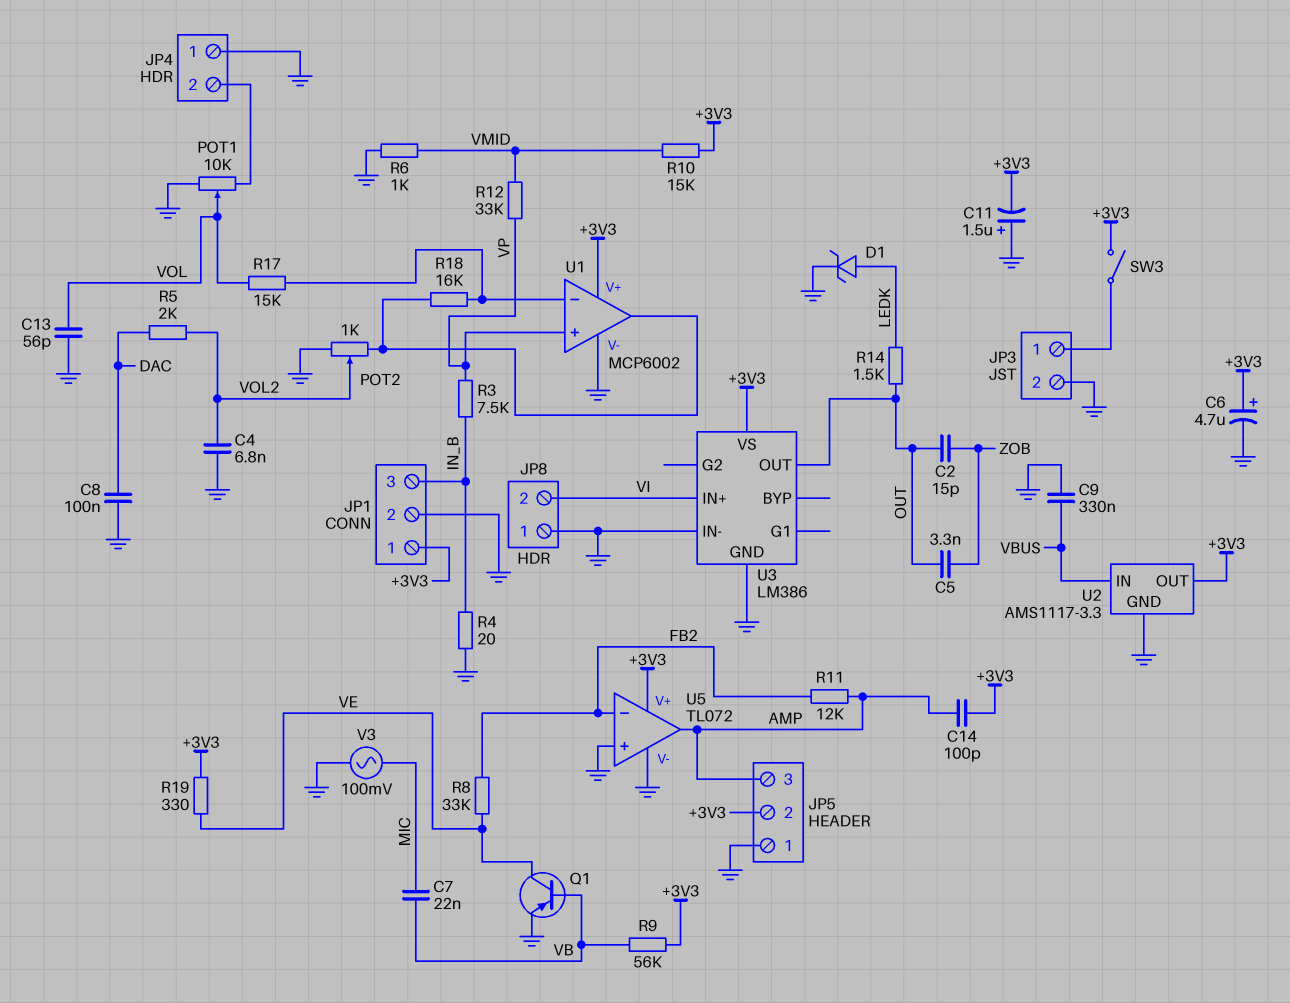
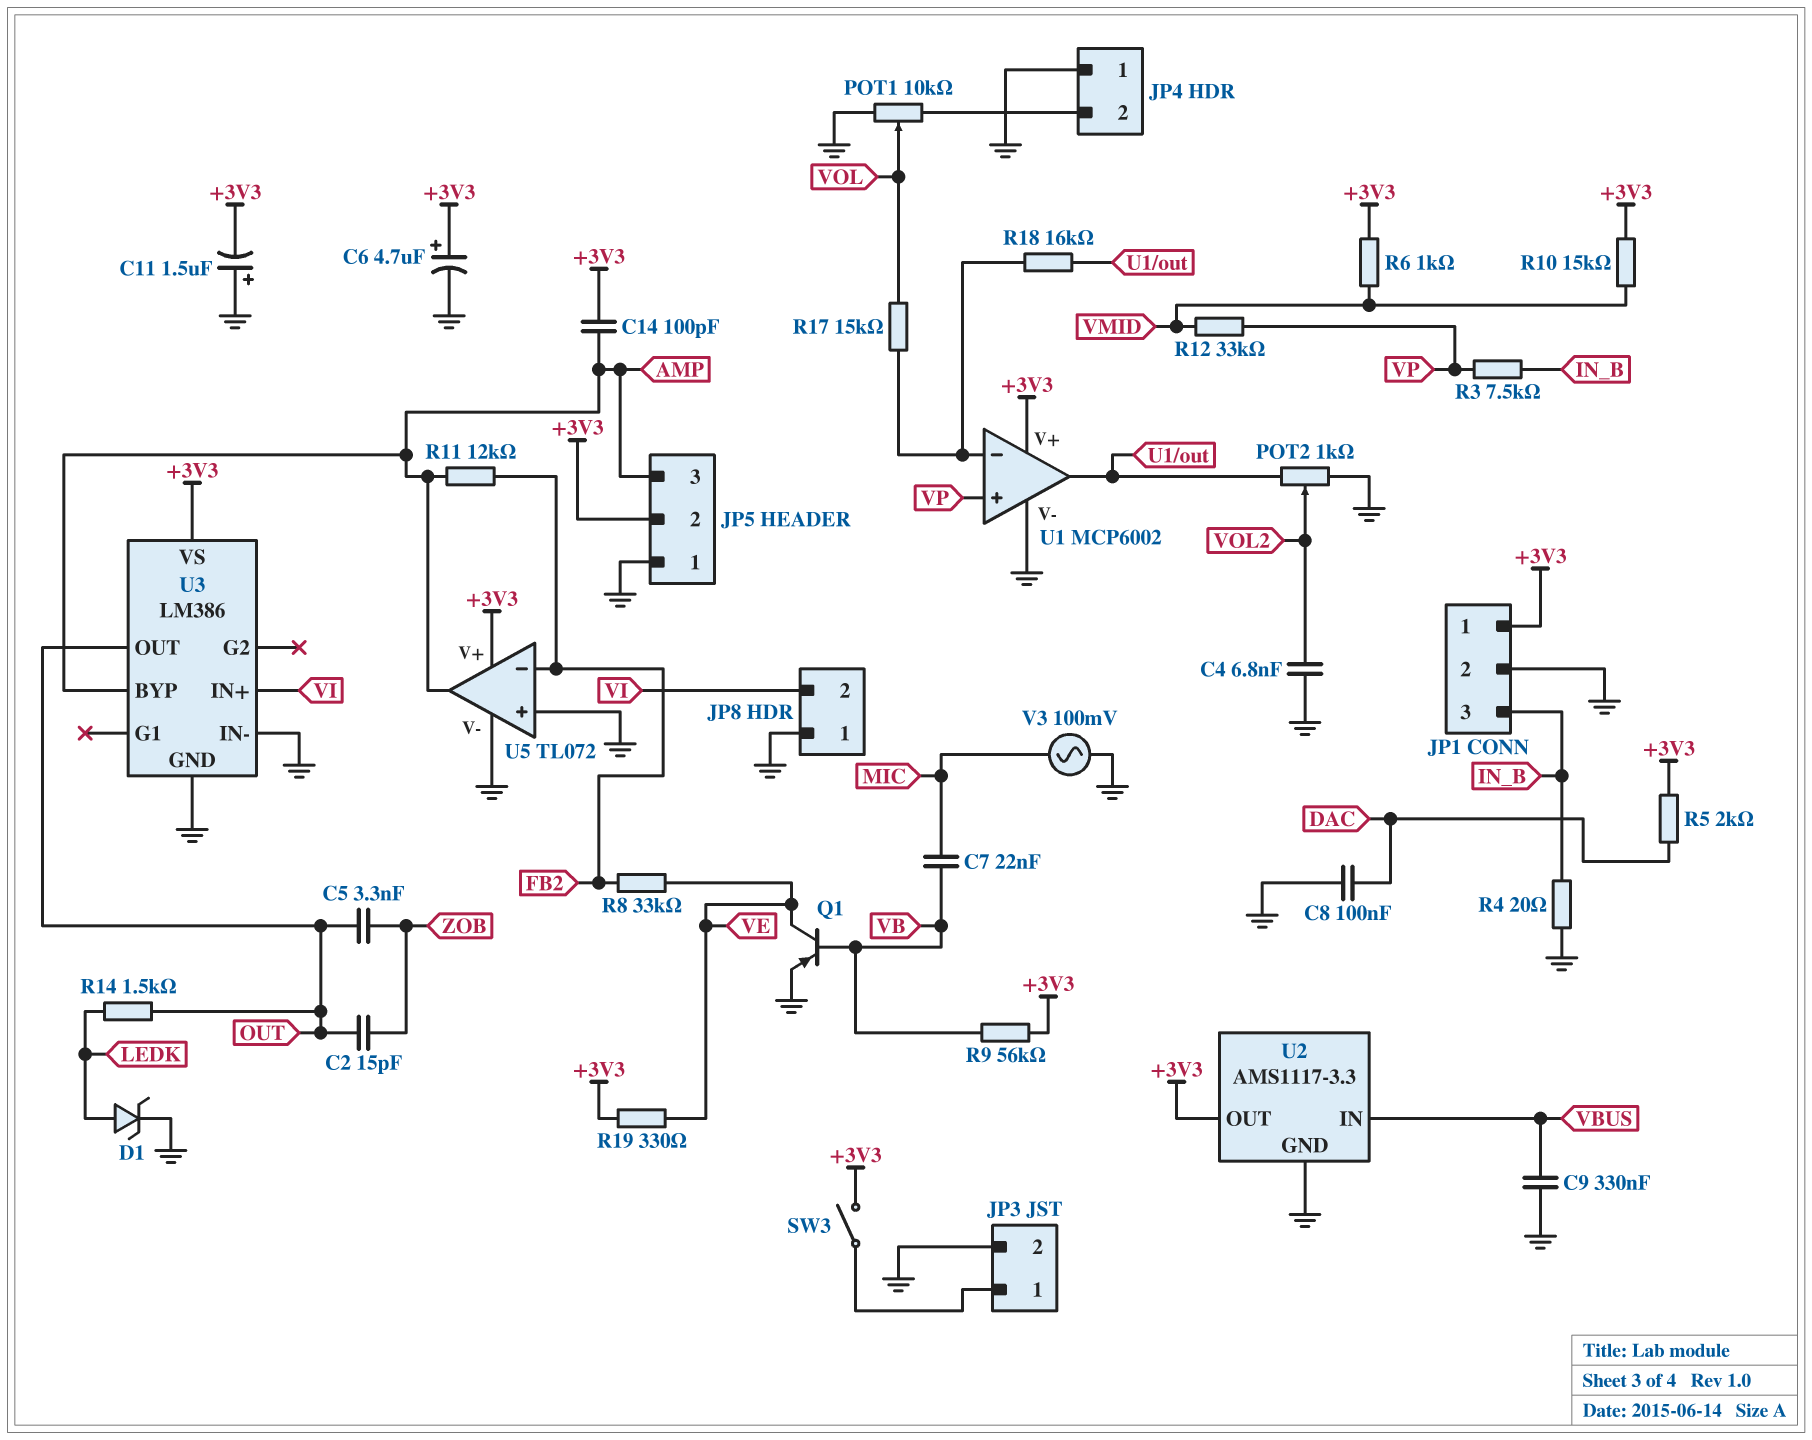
C13: 56pF (GND, VOL) -> none
R5: 2k (DAC, VOL2) -> 2k (+3V3, DAC)
R6: 1k (GND, VMID) -> 1k (+3V3, VMID)
U3 pin BYP: none -> AMP

